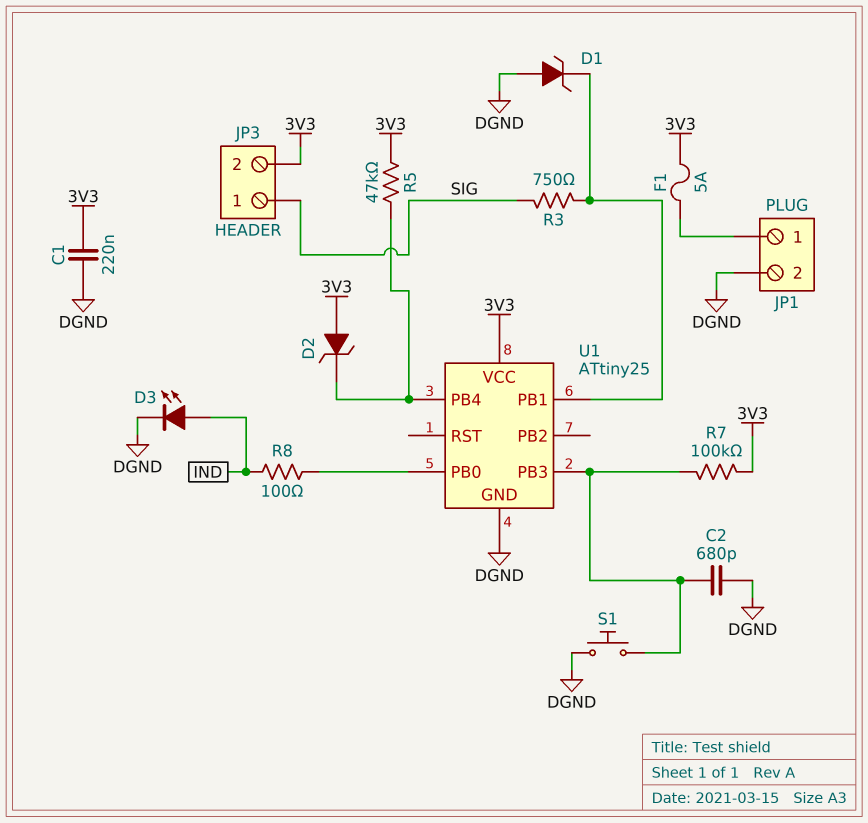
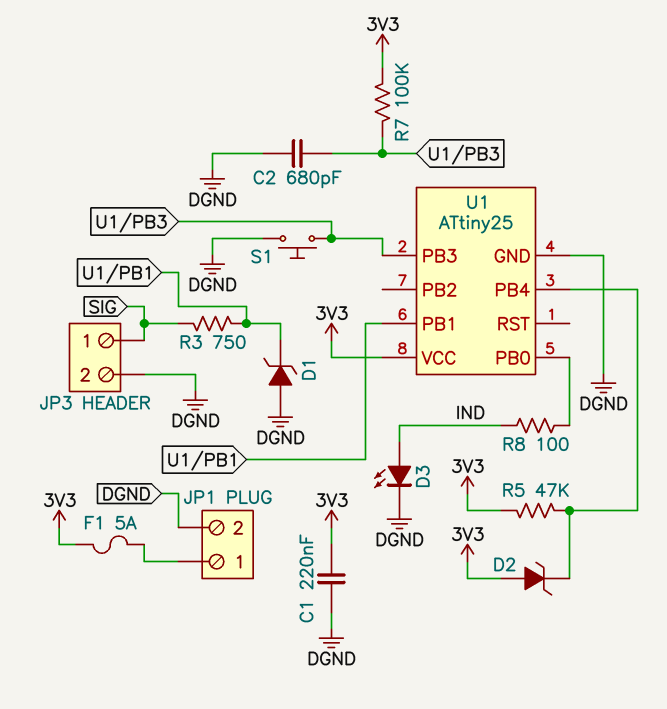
JP3 pin 2: 3V3 -> DGND

